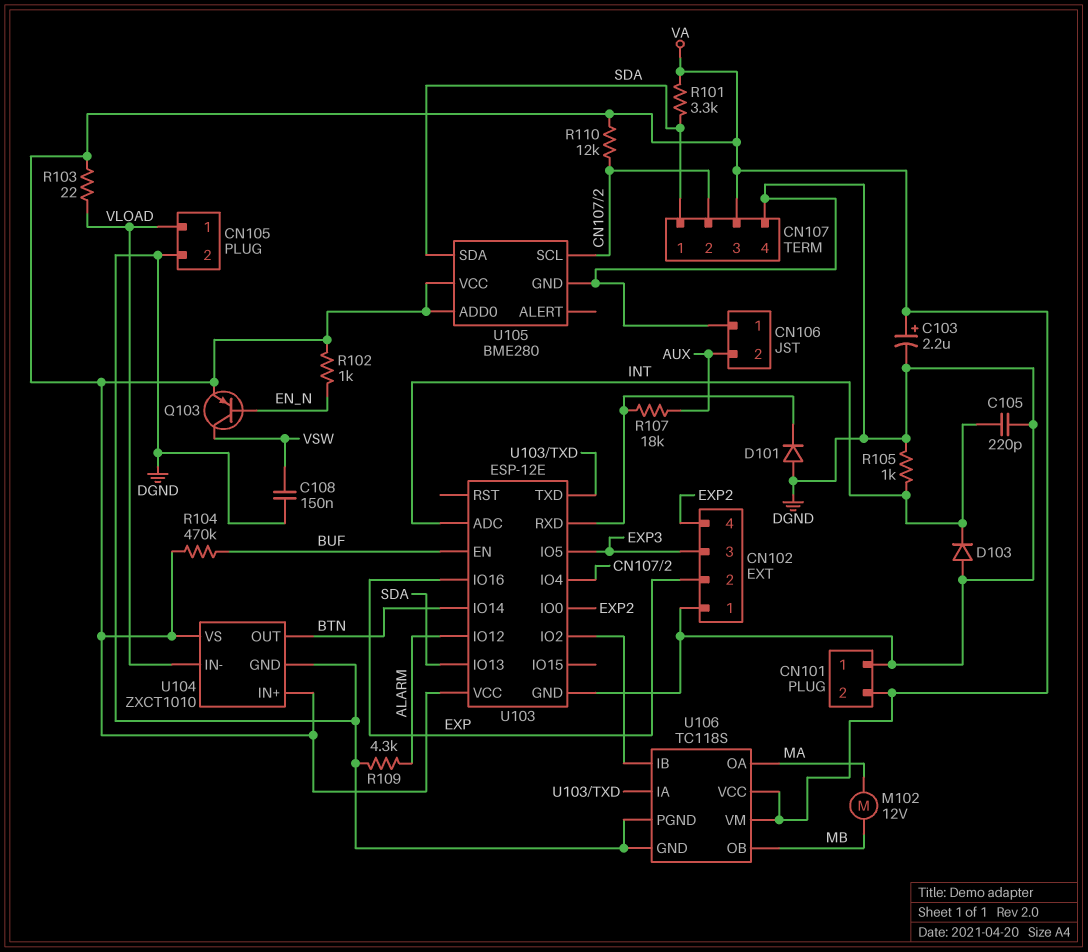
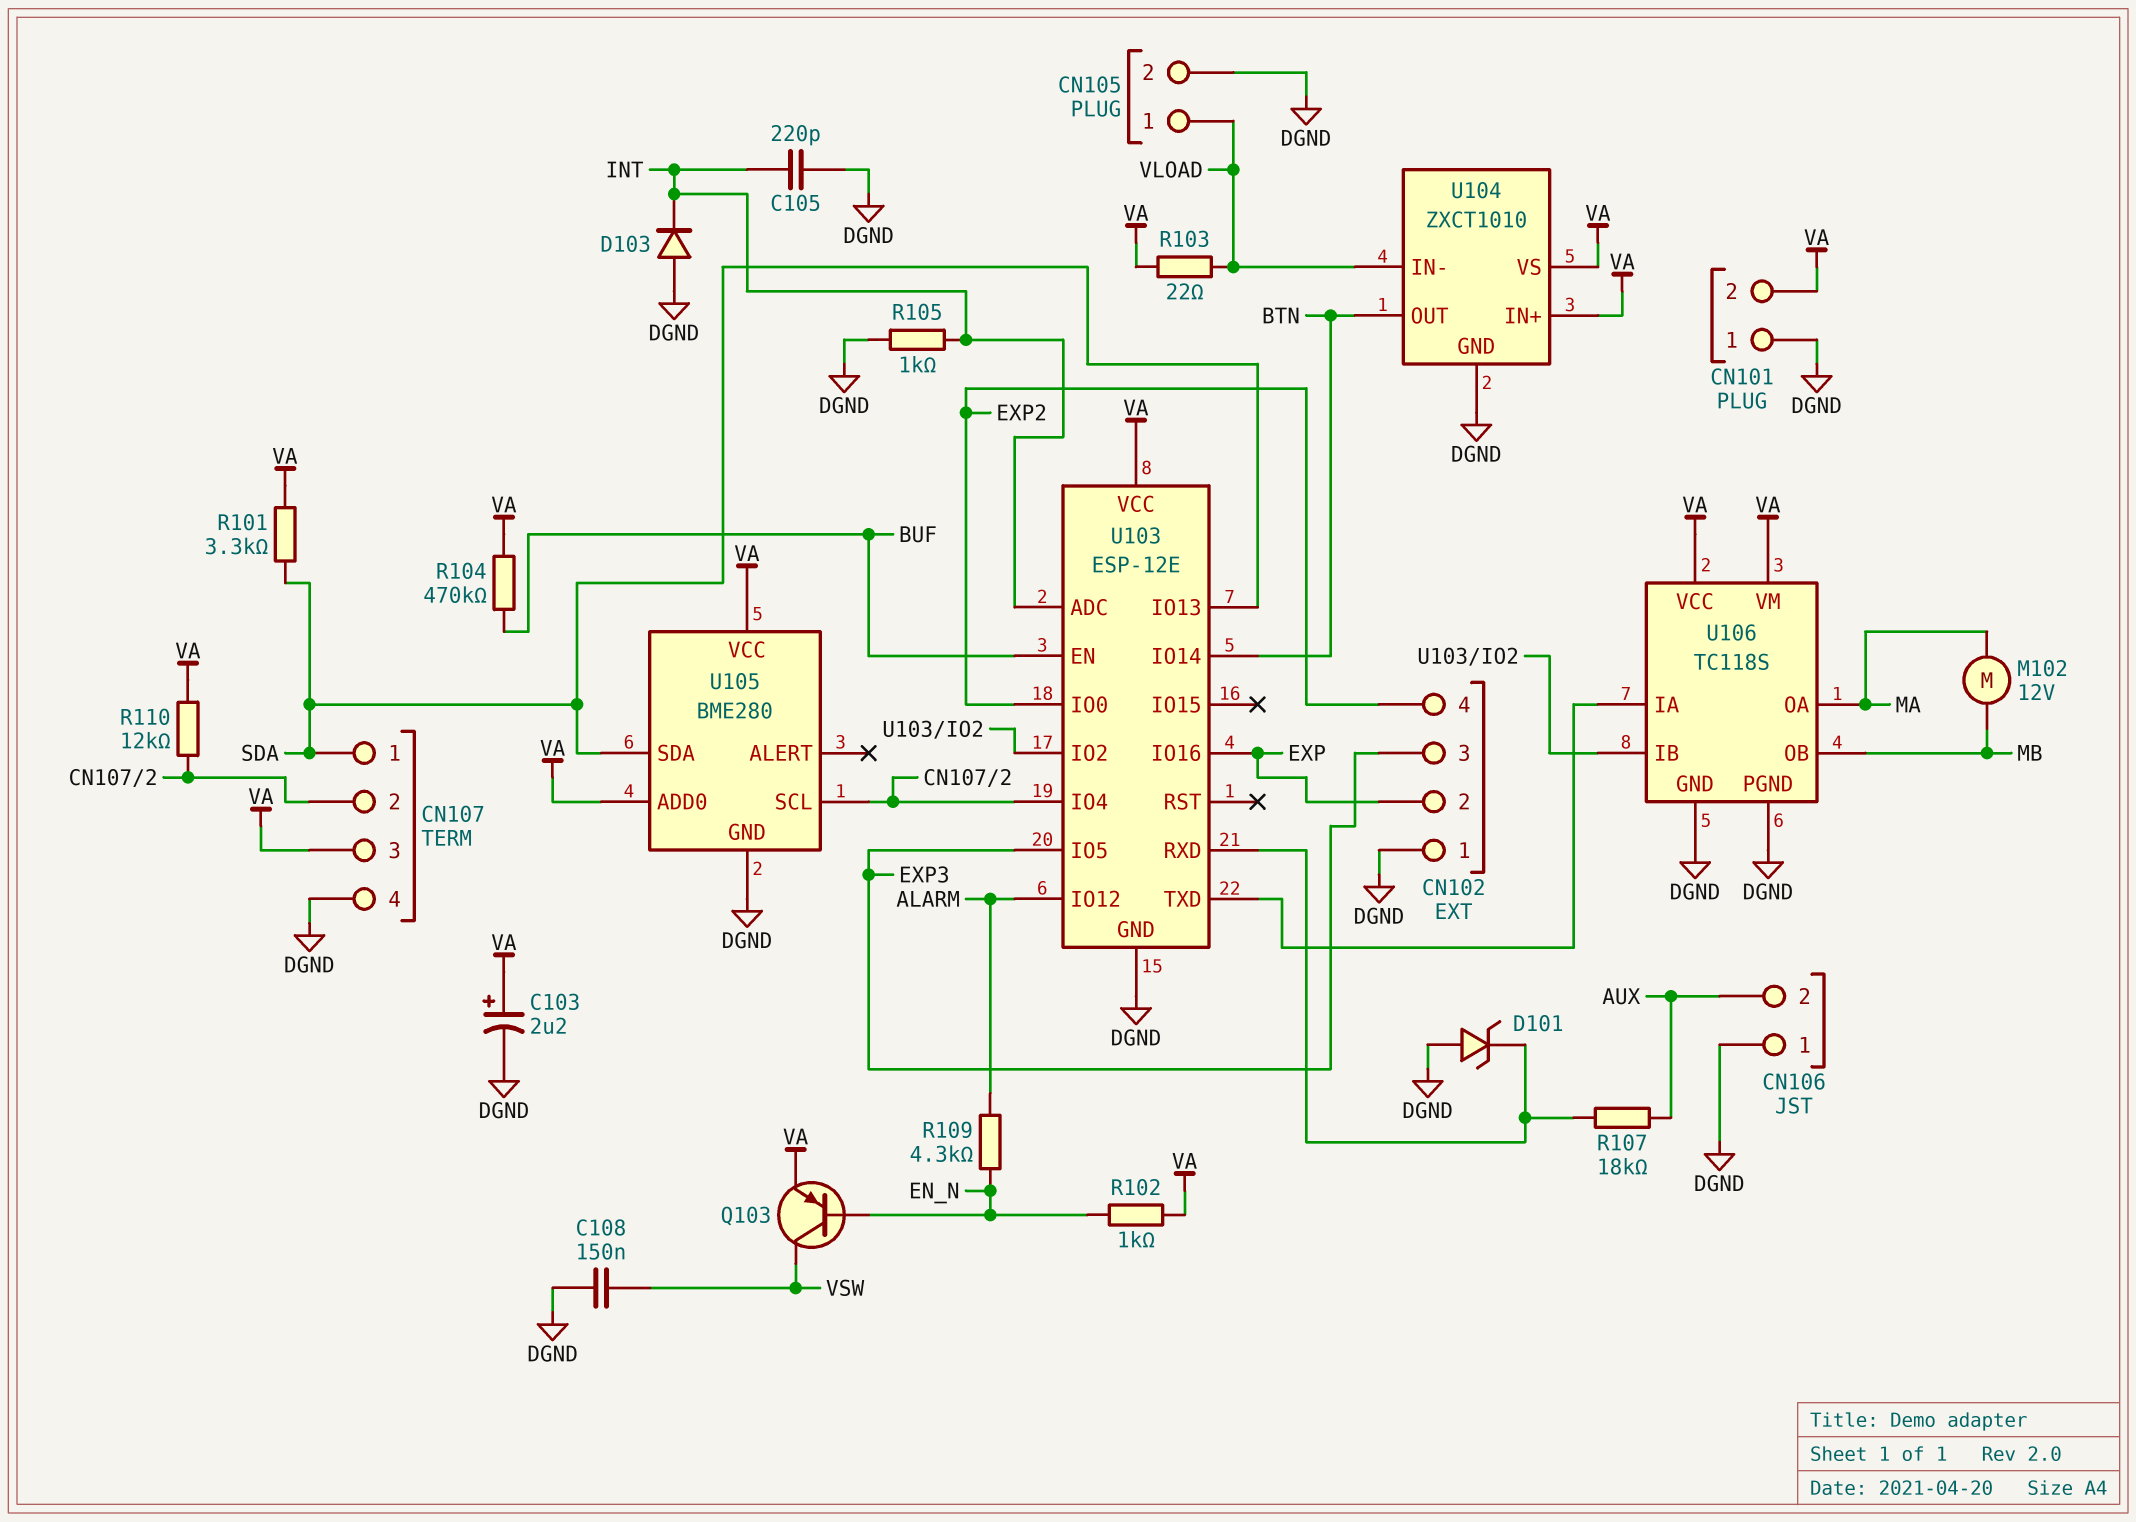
D101: diode (A DGND, K U103/RXD) -> zener (A DGND, K U103/RXD)
R109: 4.3k (ALARM, DGND) -> 4.3k (ALARM, EN_N)

